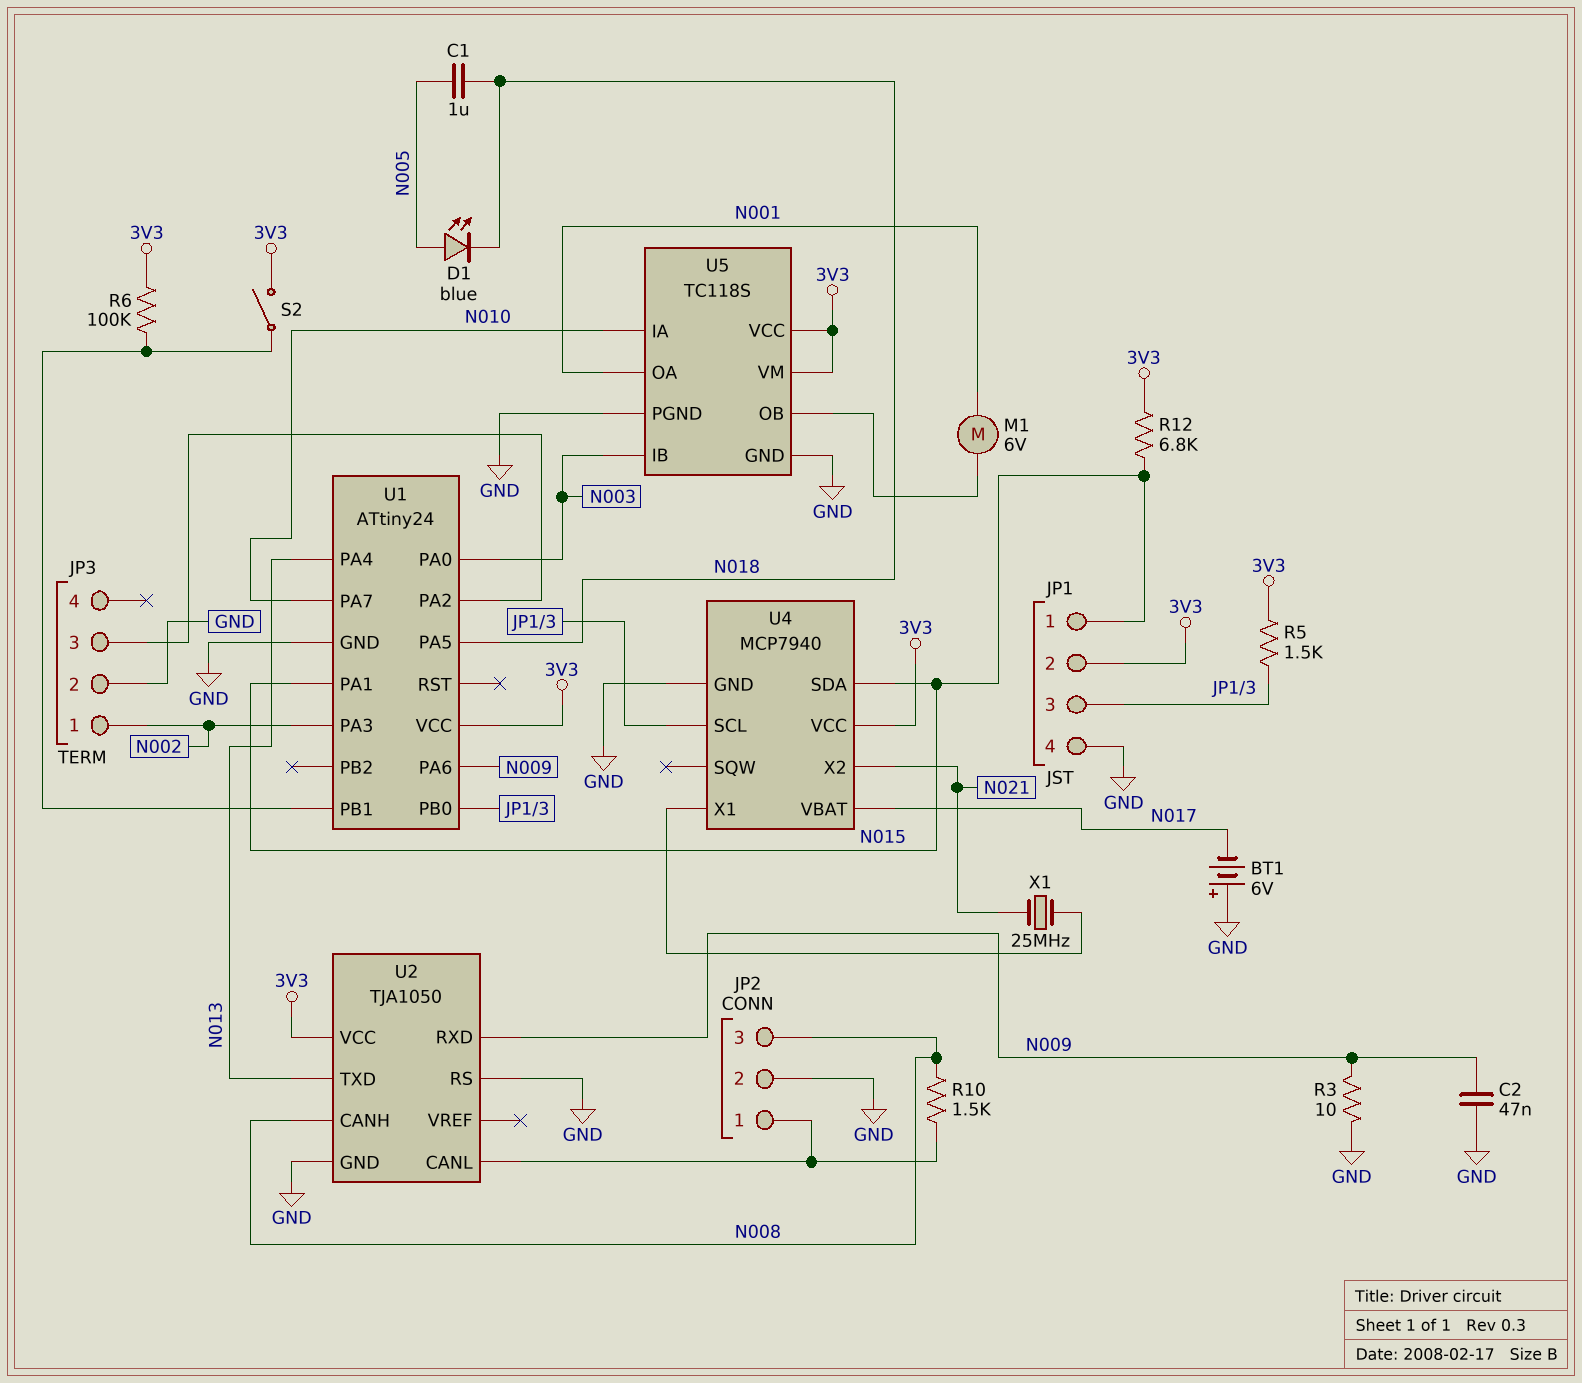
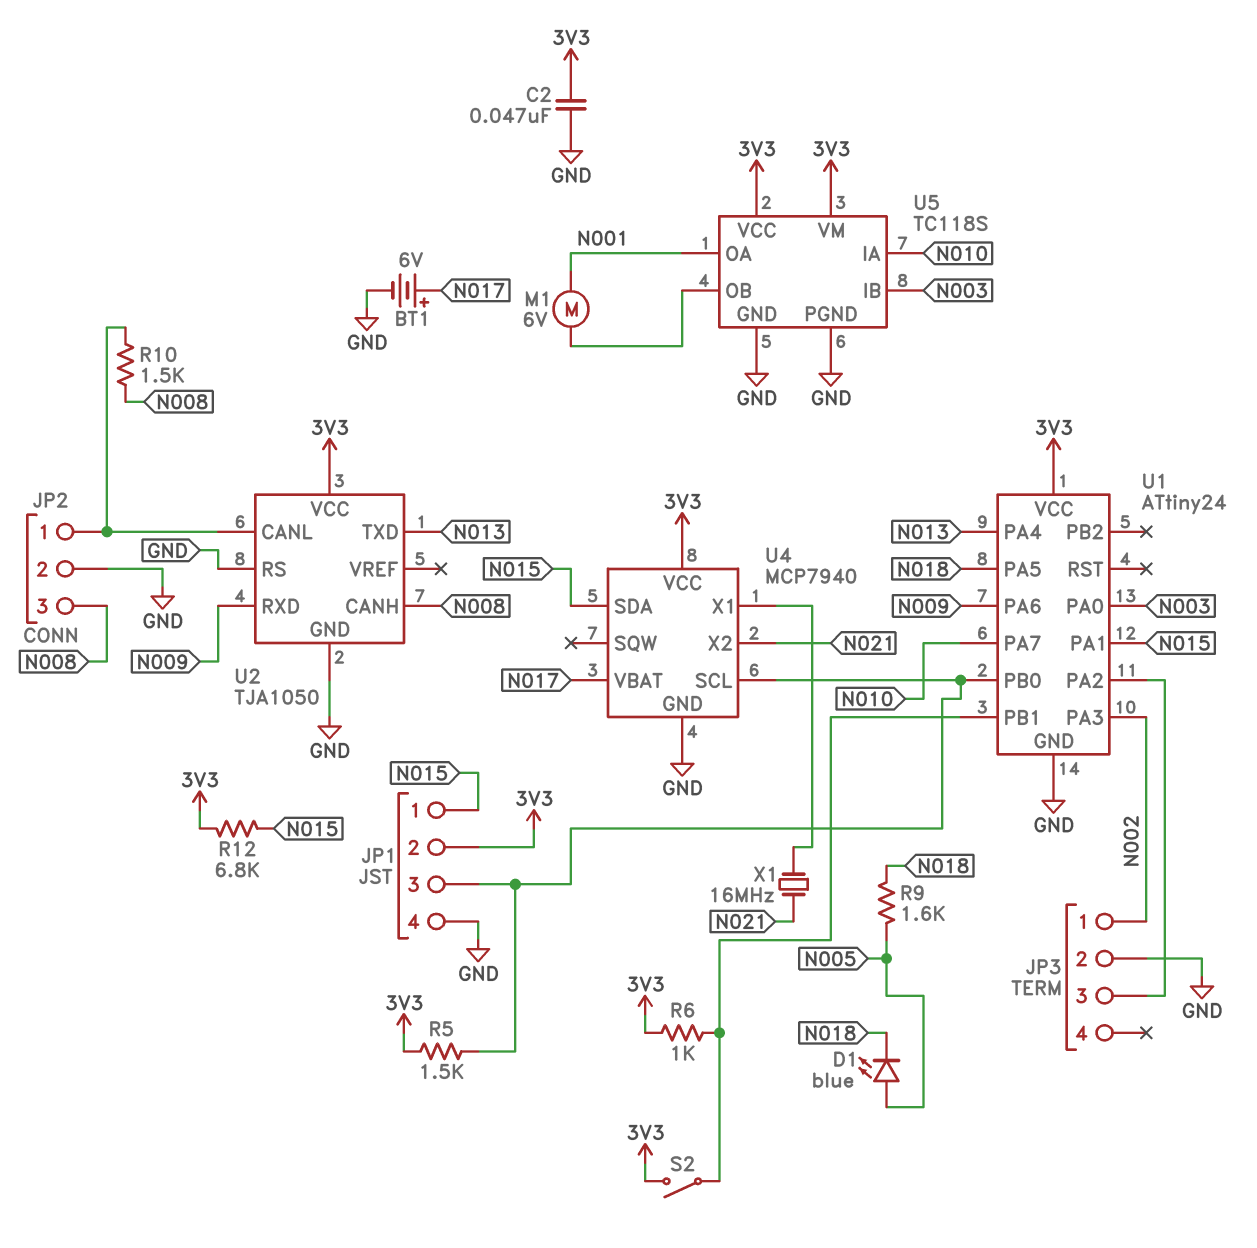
BT1: 6V (plus GND, minus N017) -> 6V (plus N017, minus GND)
C1: 1uF (N005, N018) -> none
C2: 47nF (GND, N009) -> 47nF (3V3, GND)
R3: 10 (GND, N009) -> none
R6: 100k (3V3, U1/PB1) -> 1k (3V3, U1/PB1)
R9: none -> 1.6k (N005, N018)
X1: 25MHz (N021, U4/X1) -> 16MHz (N021, U4/X1)

